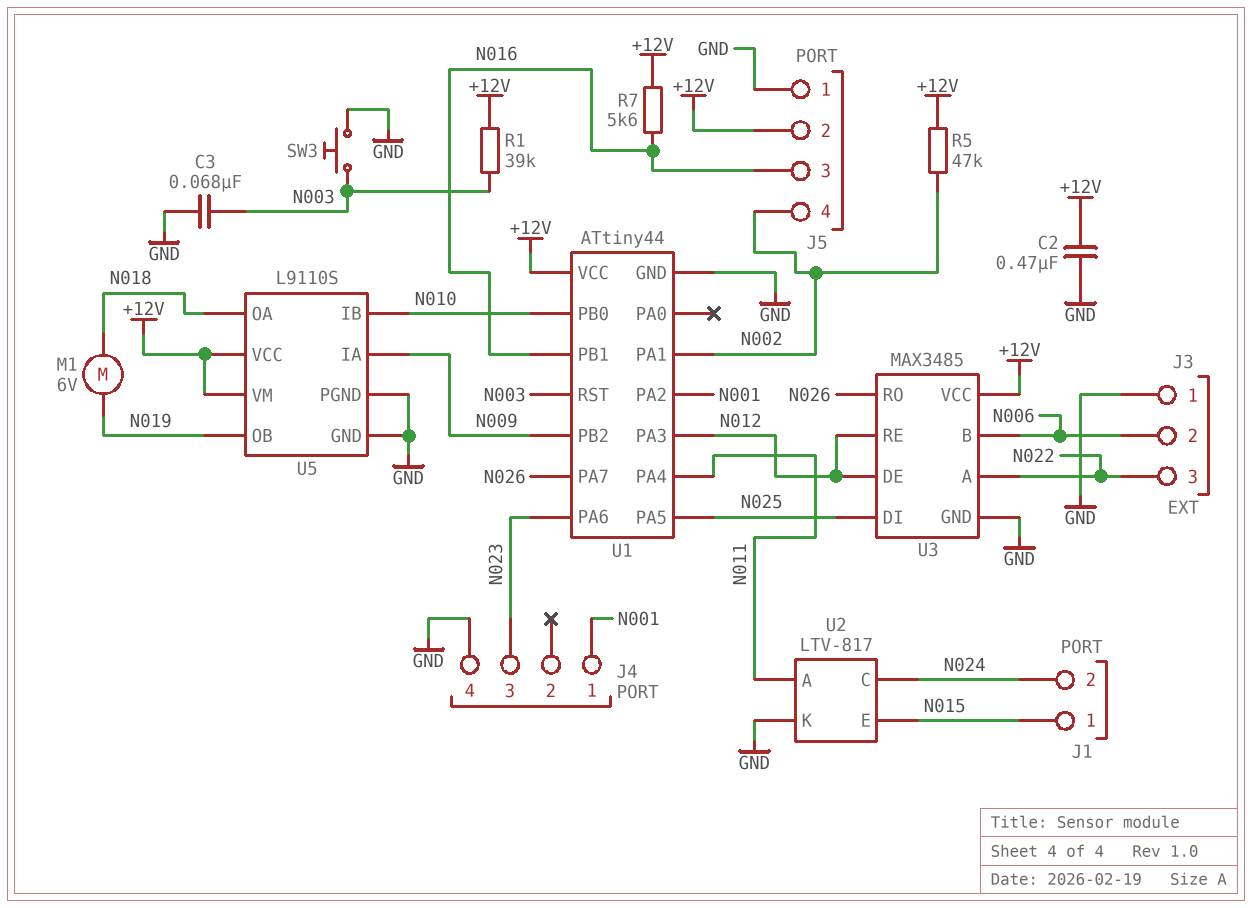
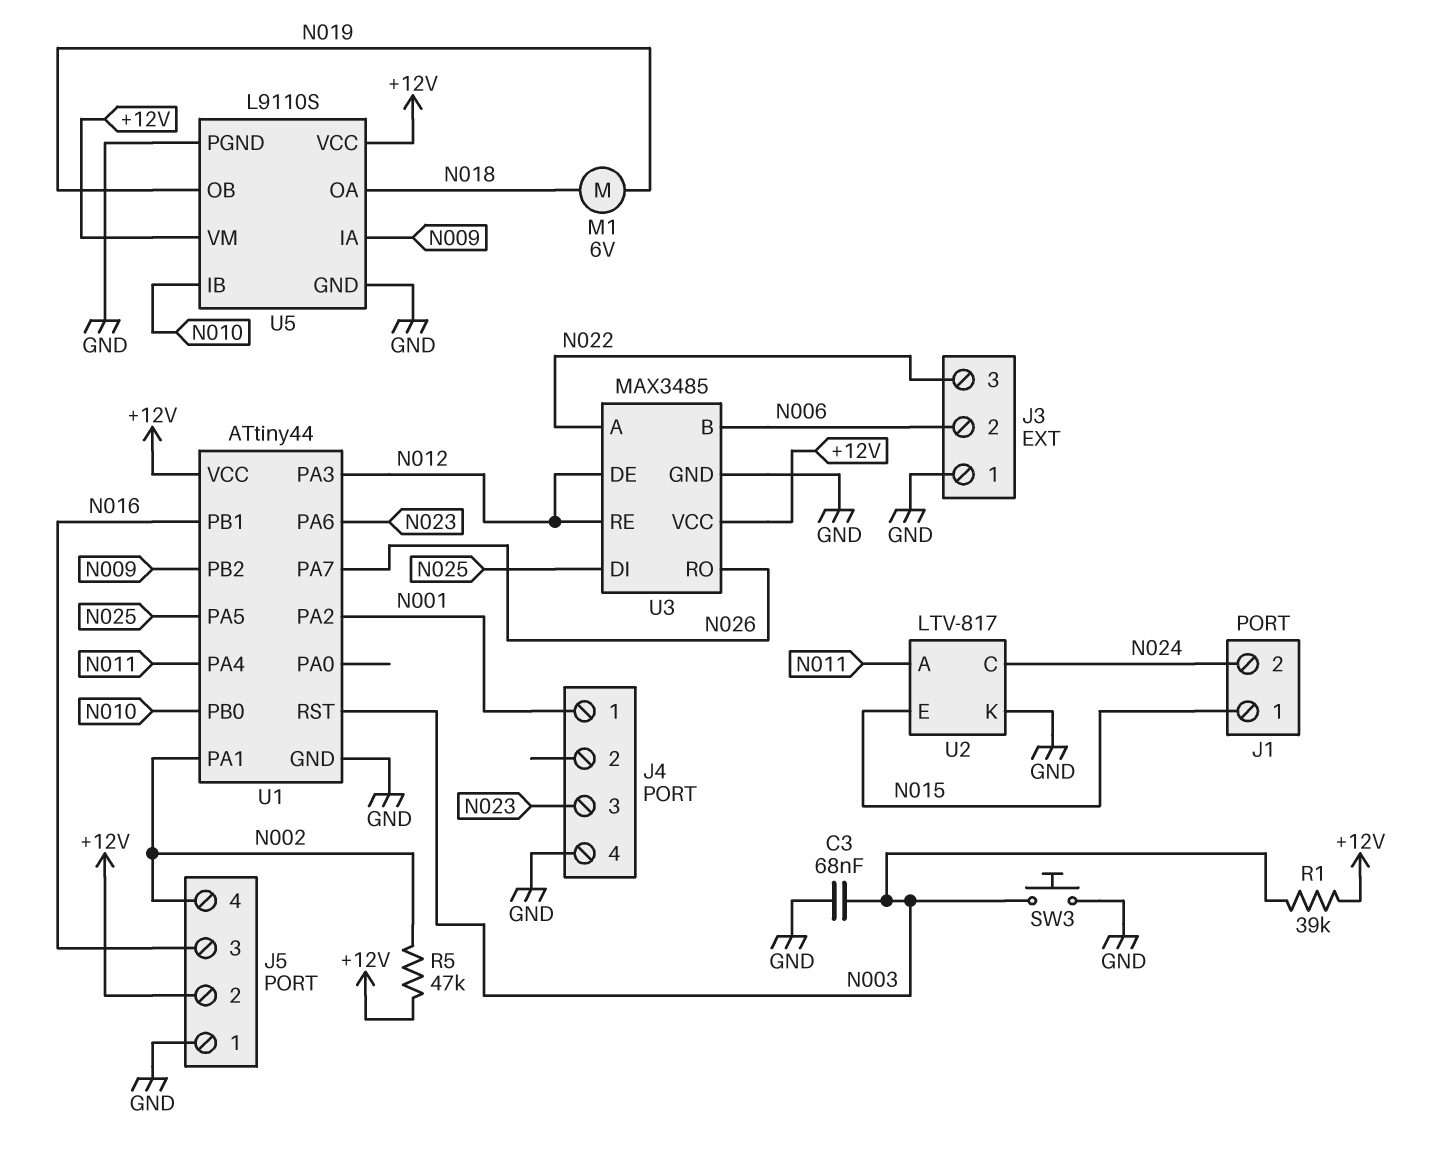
C2: 470nF (+12V, GND) -> none
R7: 5.6k (+12V, N016) -> none

